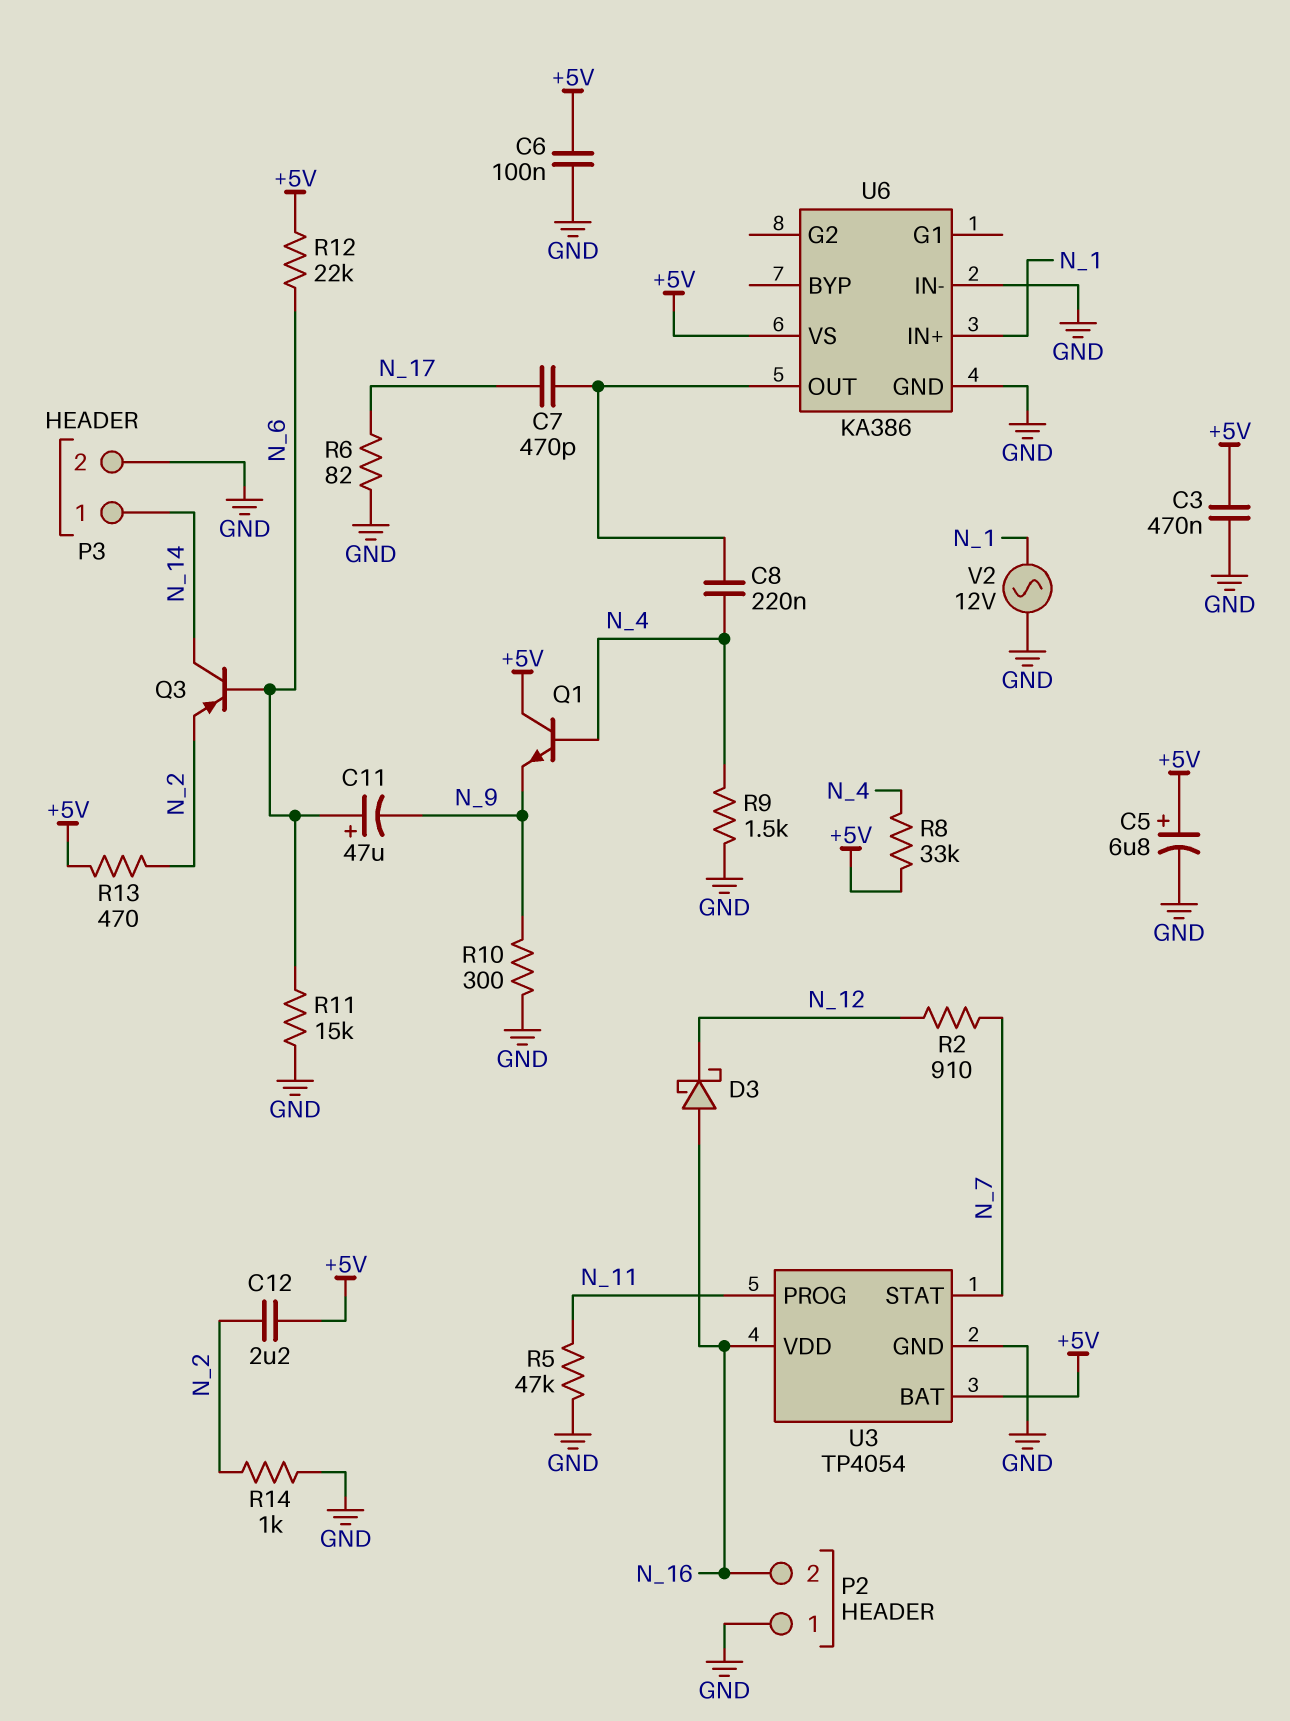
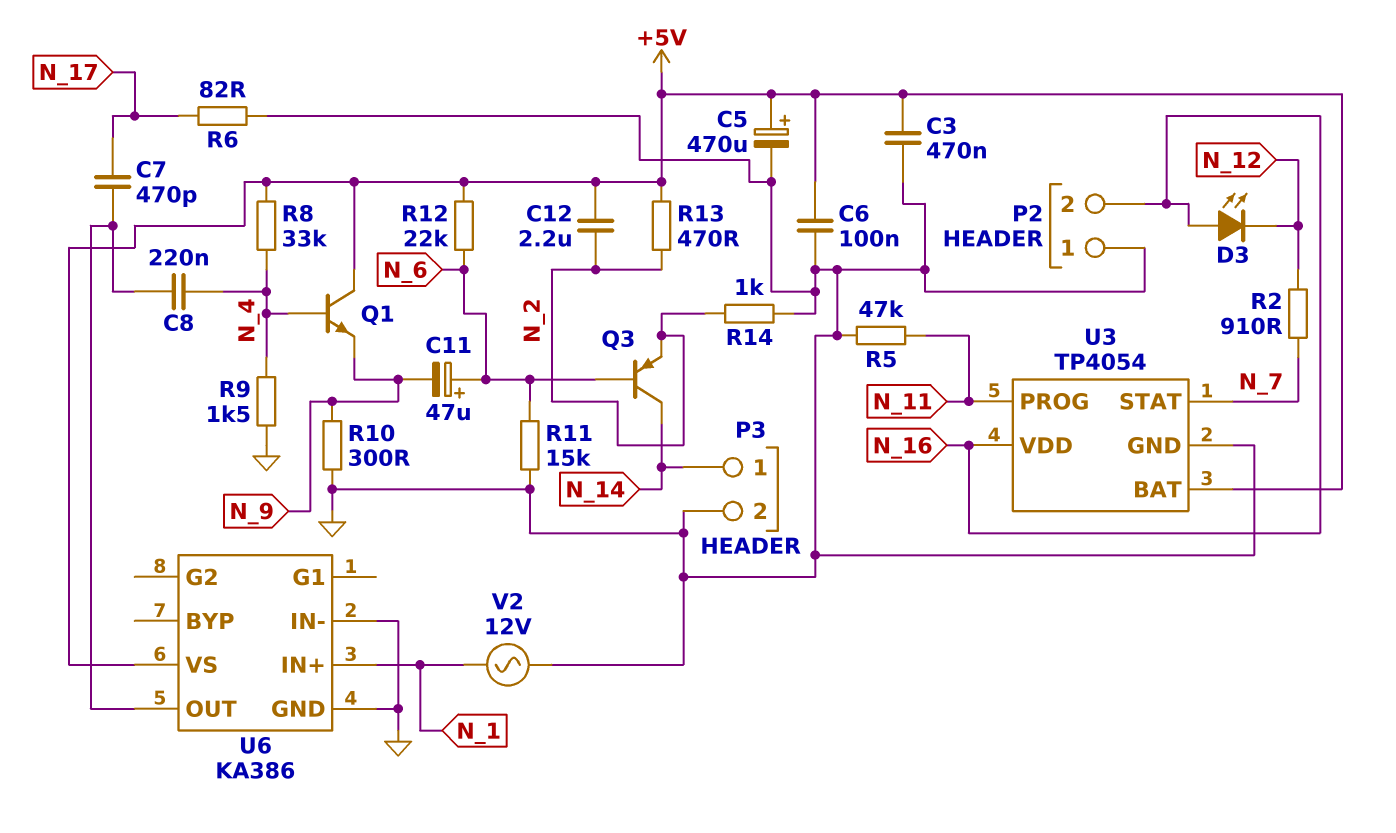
C5: 6.8uF (plus +5V, minus GND) -> 470uF (plus +5V, minus GND)
D3: schottky (A N_16, K N_12) -> LED (A N_16, K N_12)

